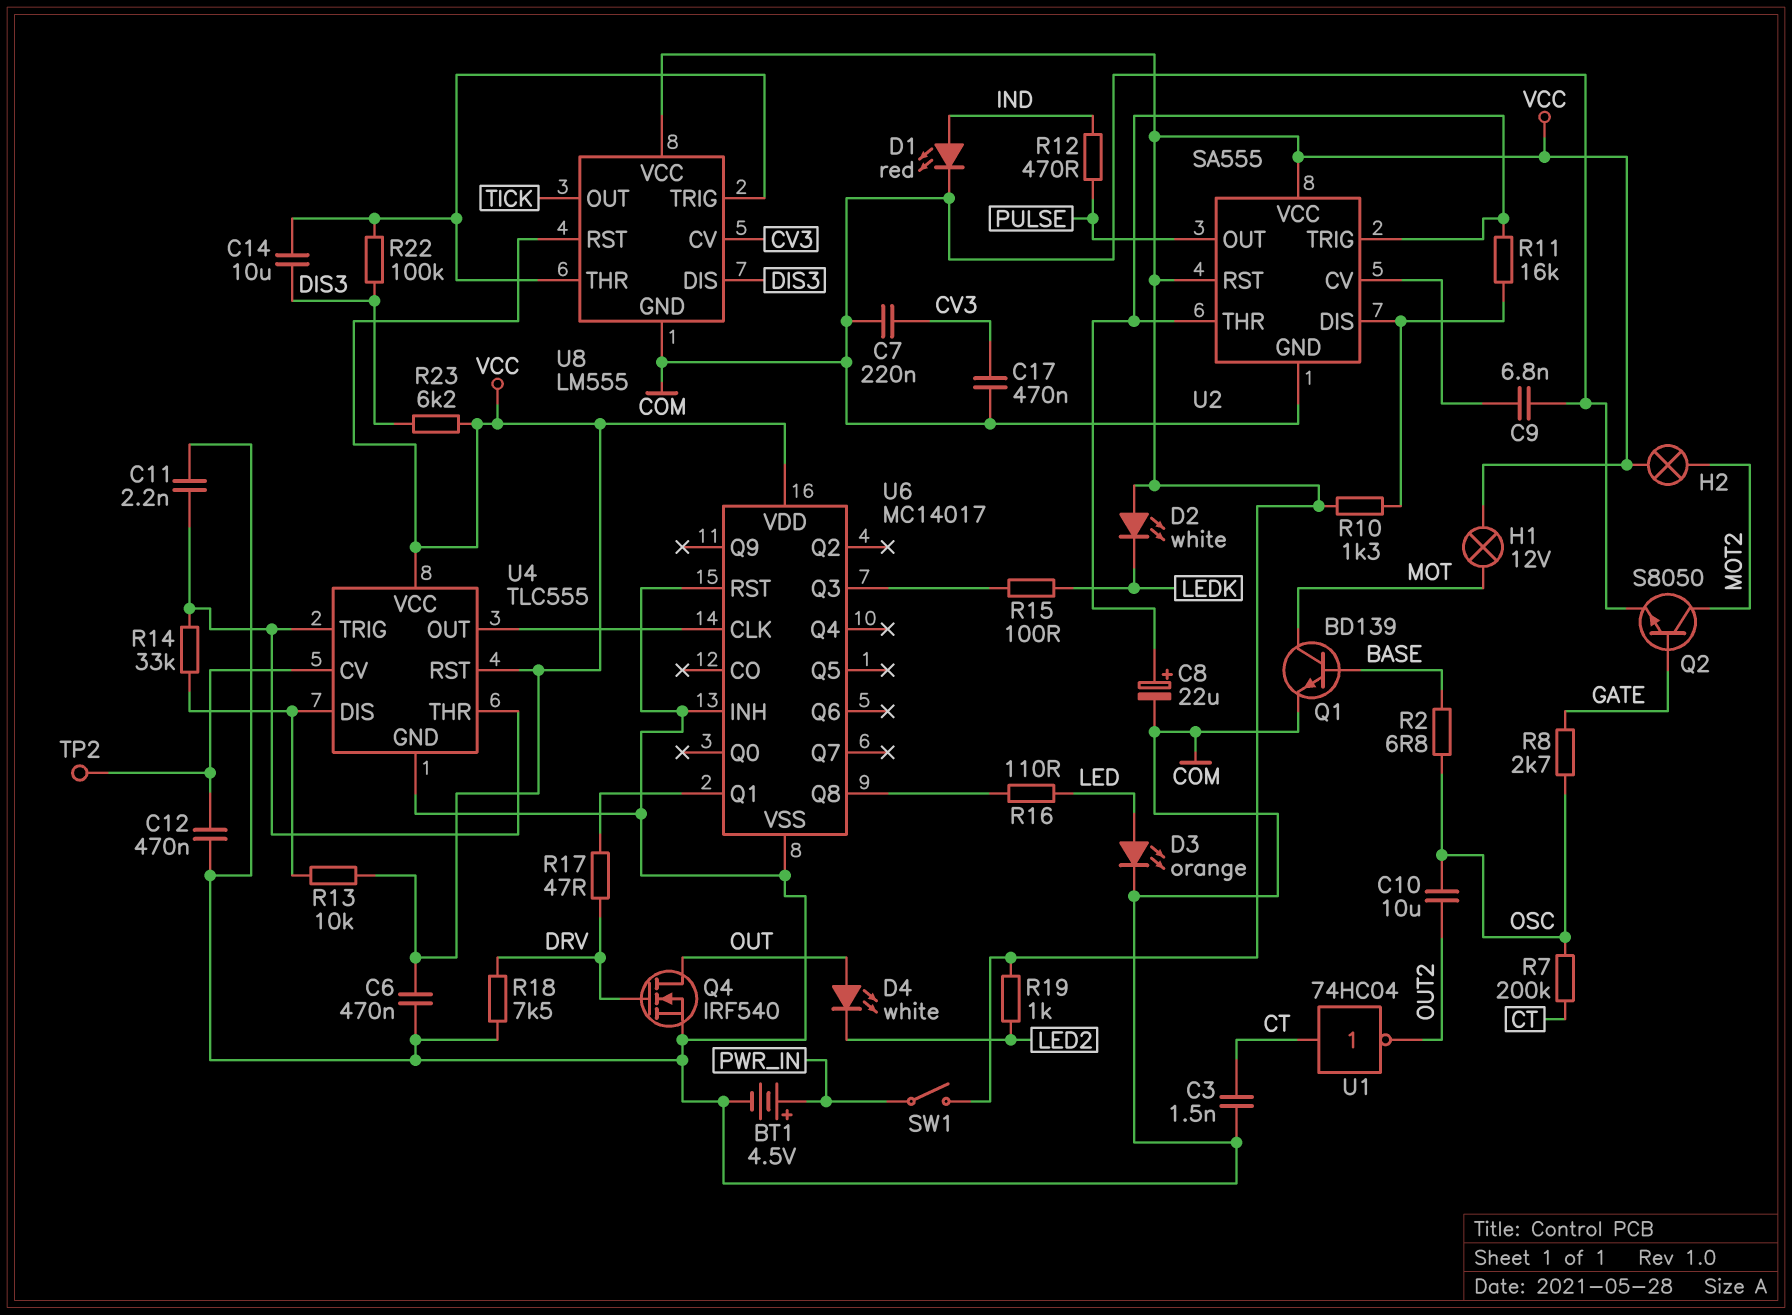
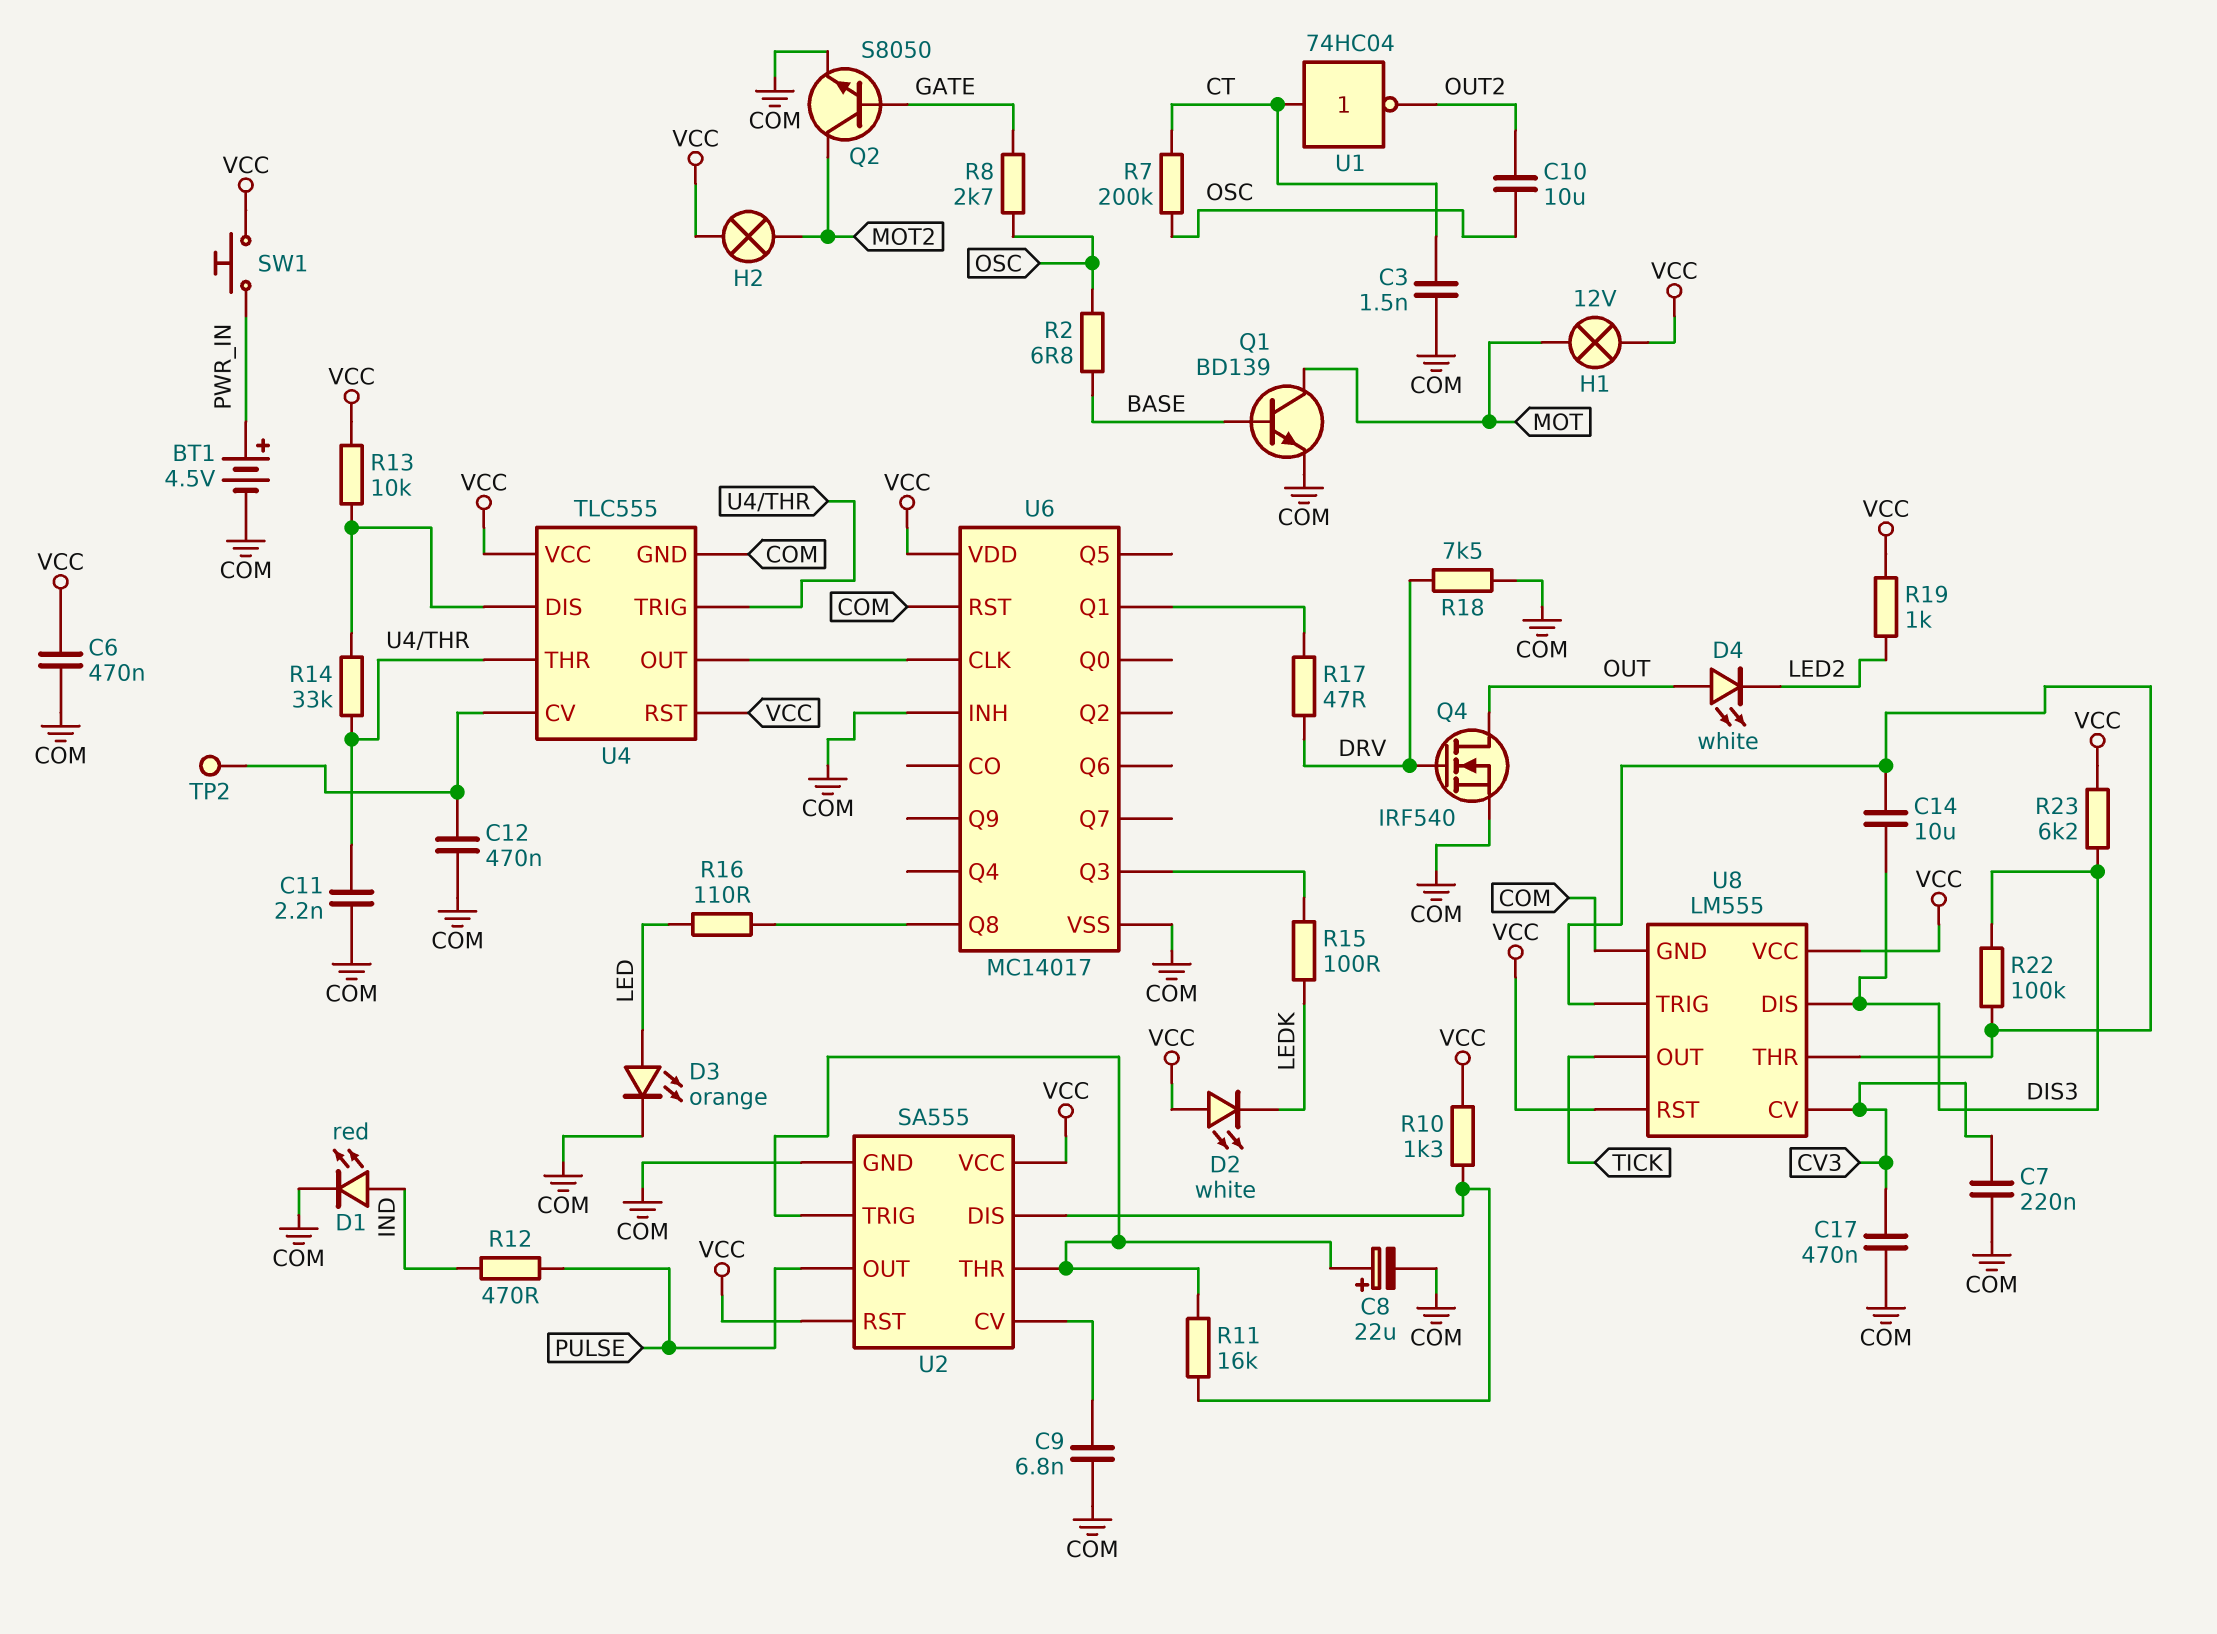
SW1: switch (PWR_IN, VCC) -> button (PWR_IN, VCC)

